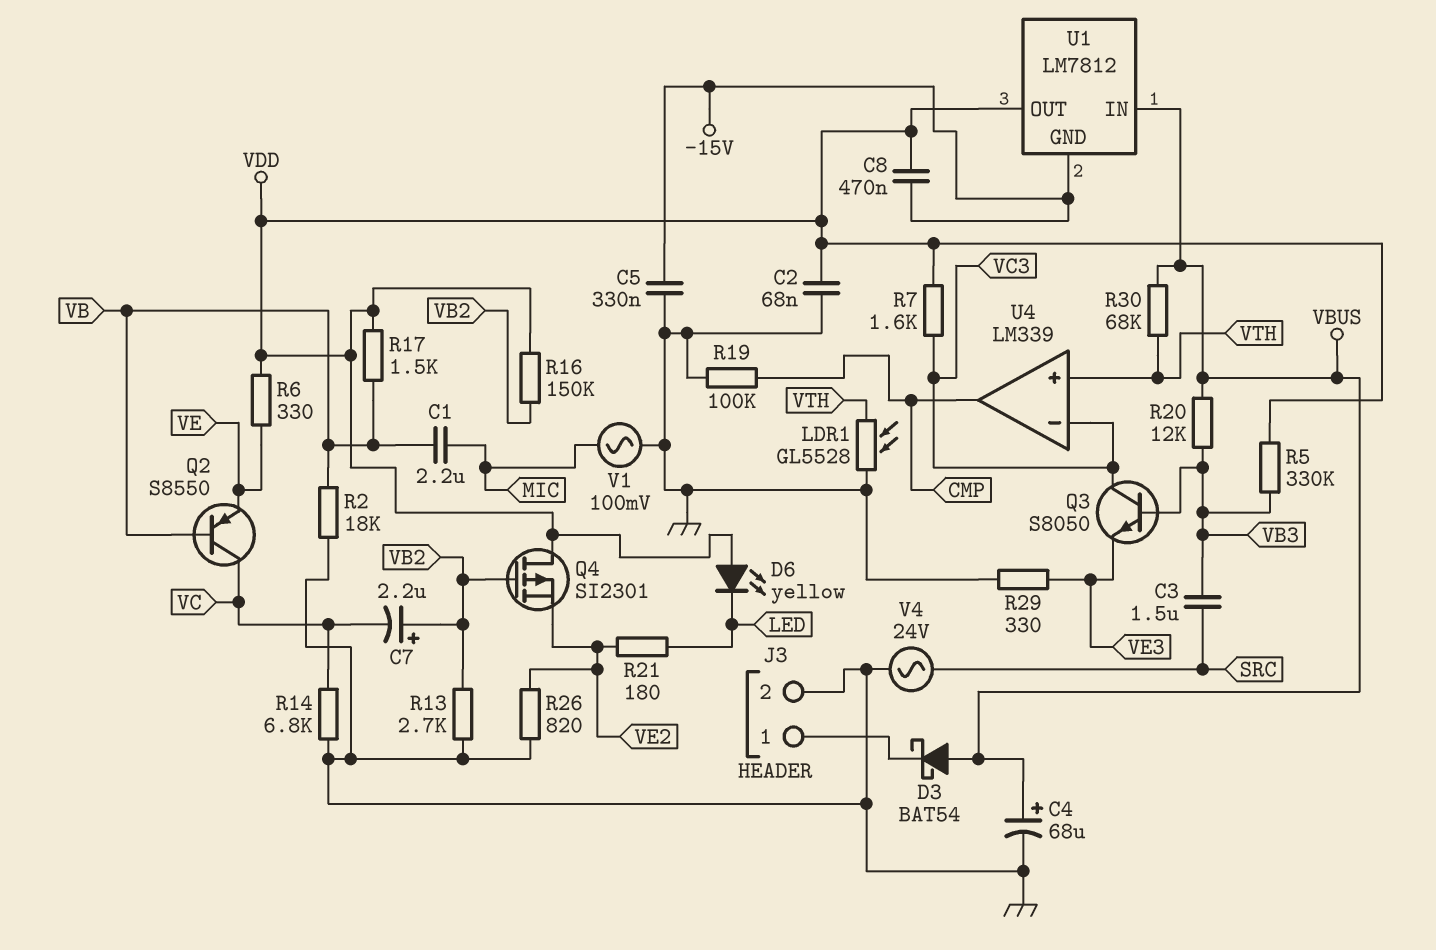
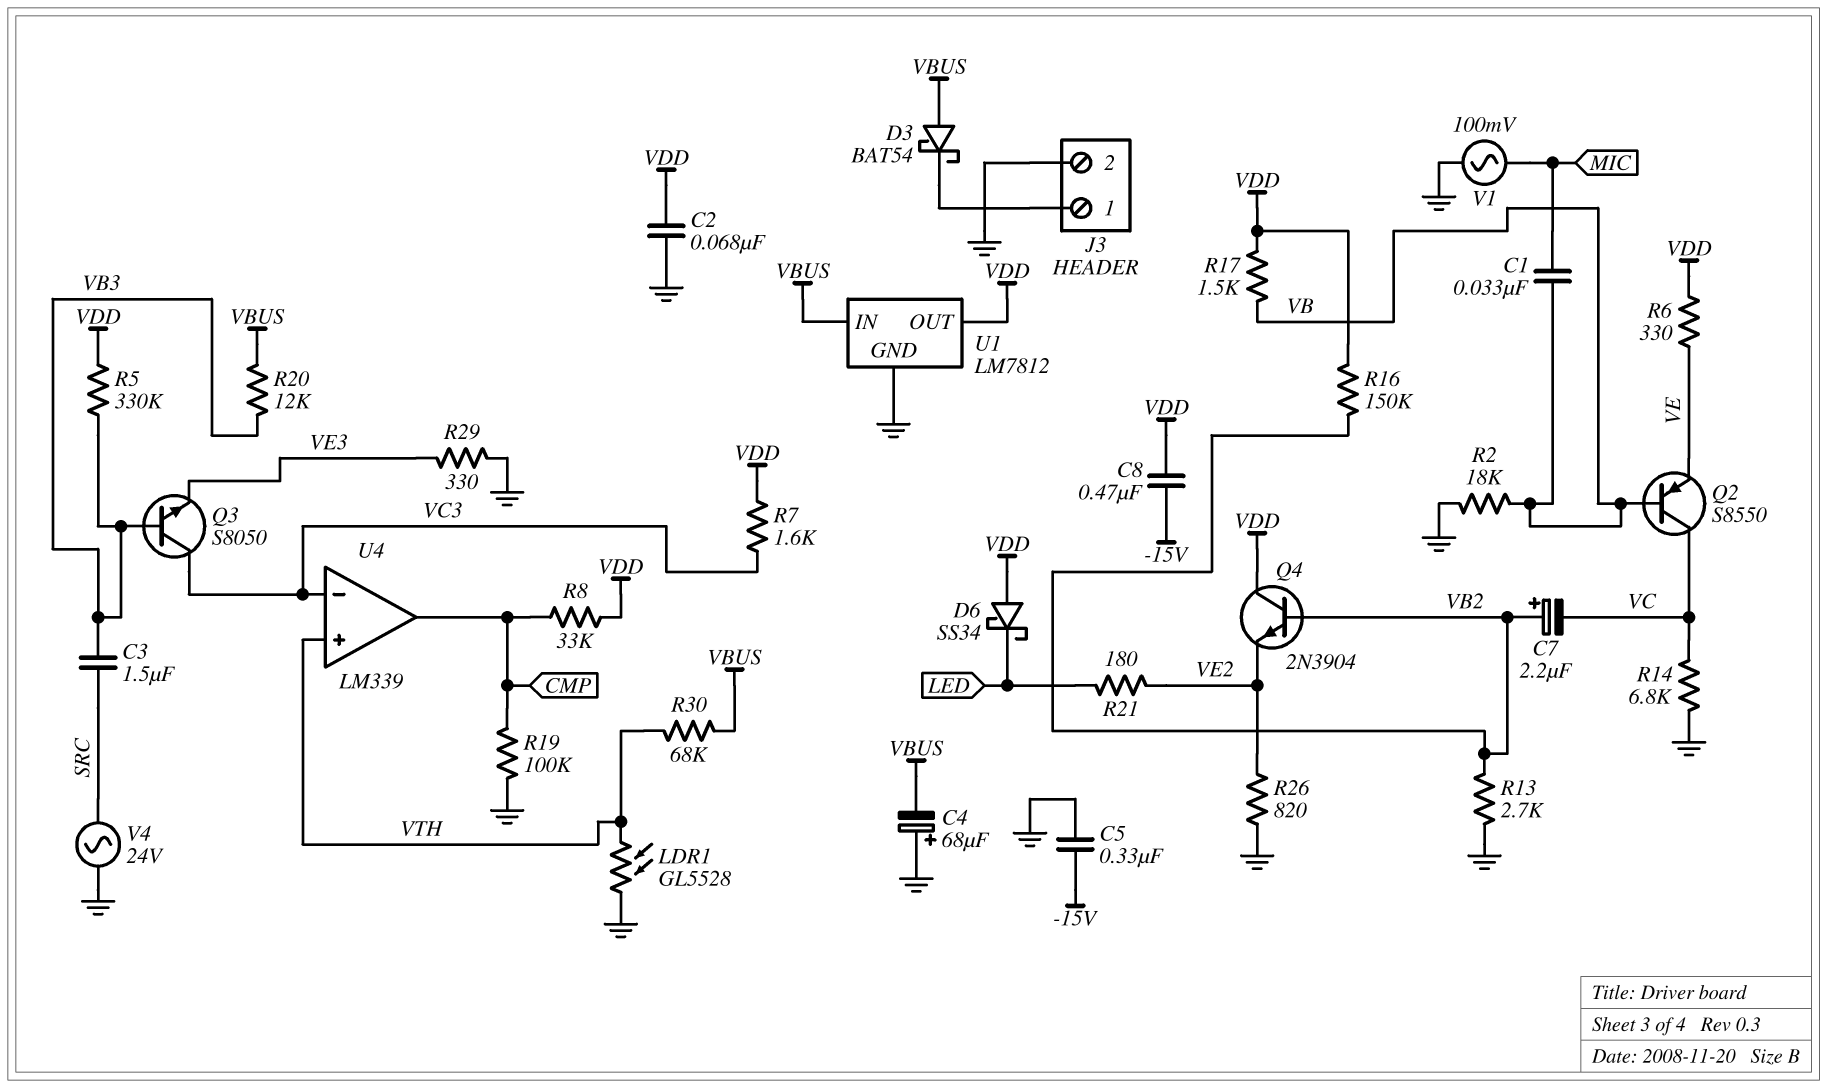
C1: 2.2uF (MIC, VB) -> 33nF (MIC, VB)
C4: 68uF (plus VBUS, minus GND) -> 68uF (plus GND, minus VBUS)
D6: LED yellow (A VDD, K LED) -> schottky SS34 (A VDD, K LED)
Q4: PMOS SI2301 (G VB2, D VDD, S VE2) -> NPN 2N3904 (B VB2, C VDD, E VE2)
R8: none -> 33k (CMP, VDD)
U1 pin GND: -15V -> GND

